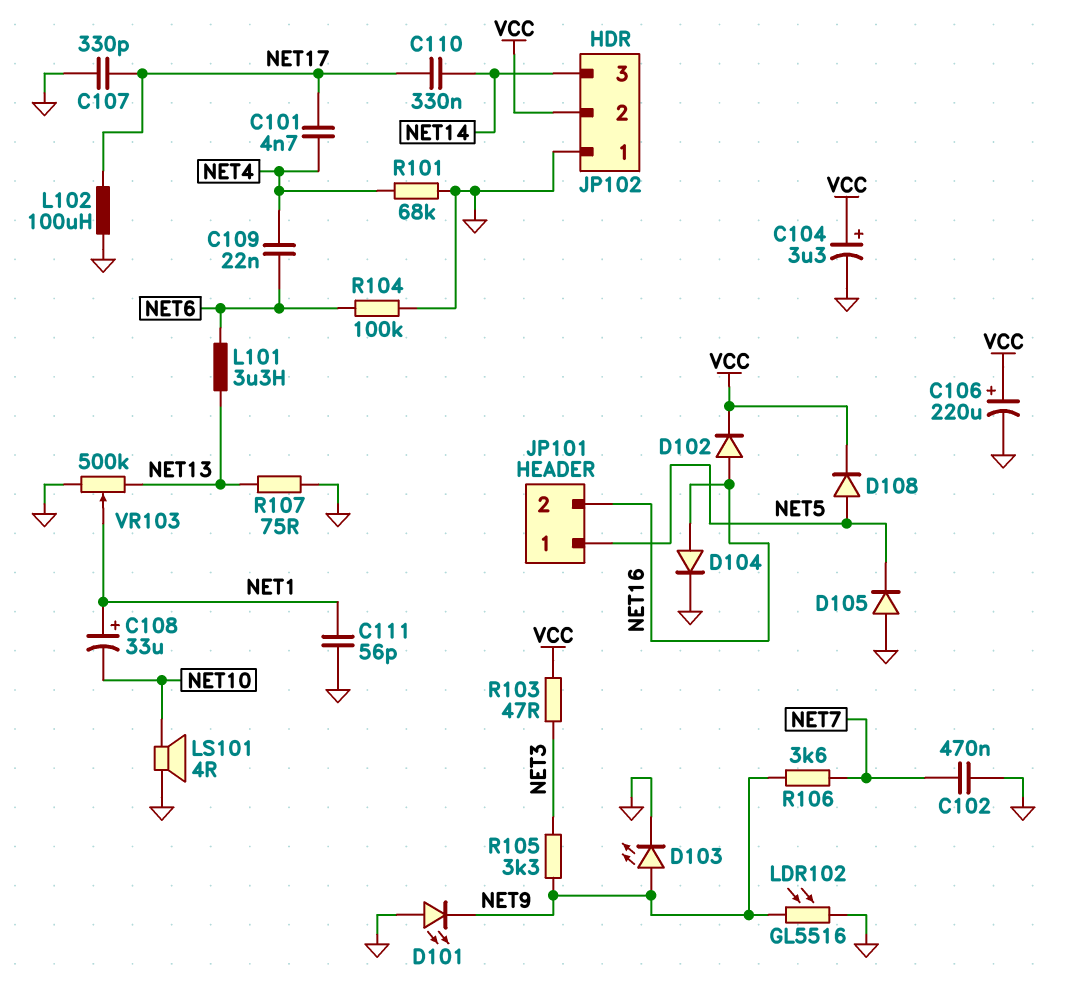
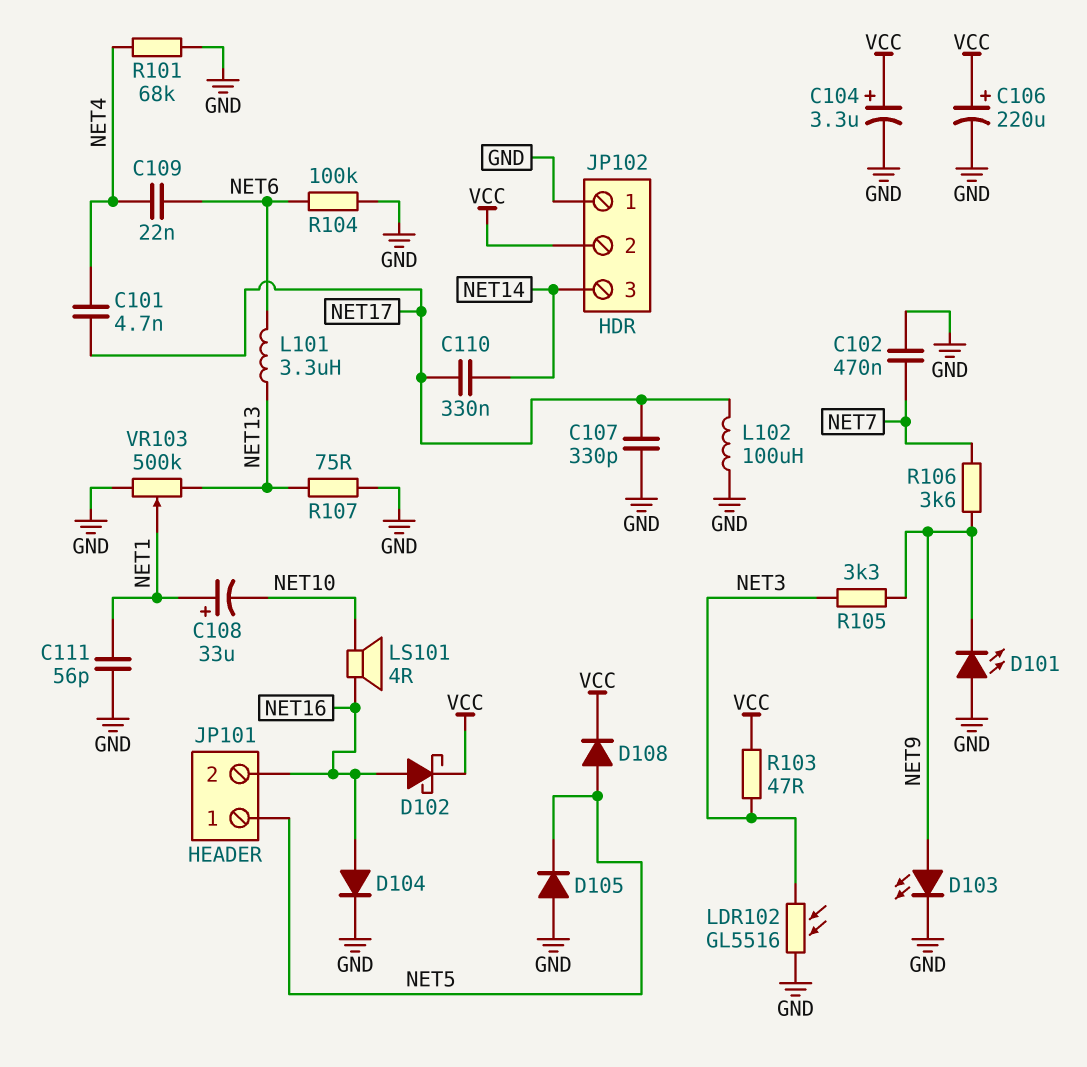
D102: diode (A NET16, K VCC) -> schottky (A NET16, K VCC)
LDR102: GL5516 (GND, NET9) -> GL5516 (GND, NET3)
LS101: speaker 4R (GND, NET10) -> speaker 4R (NET10, NET16)

